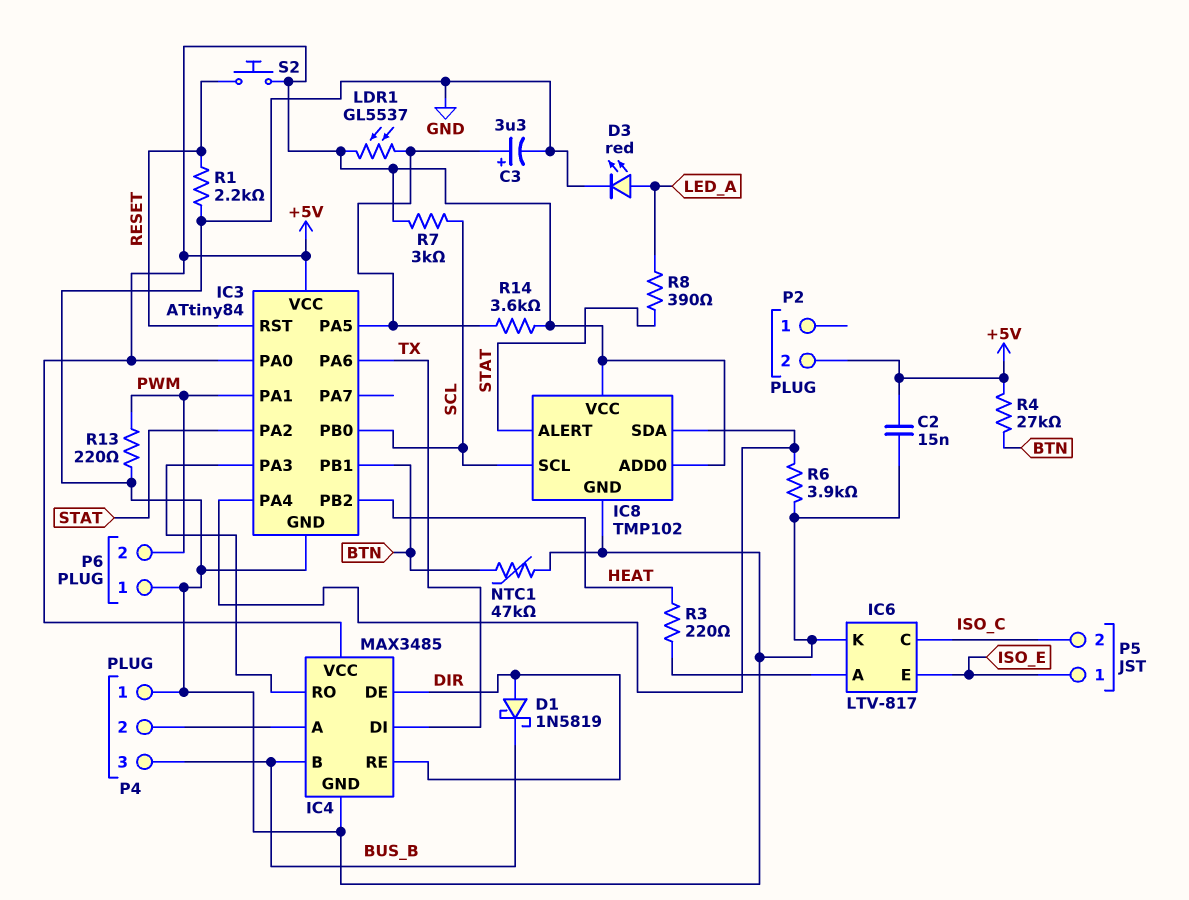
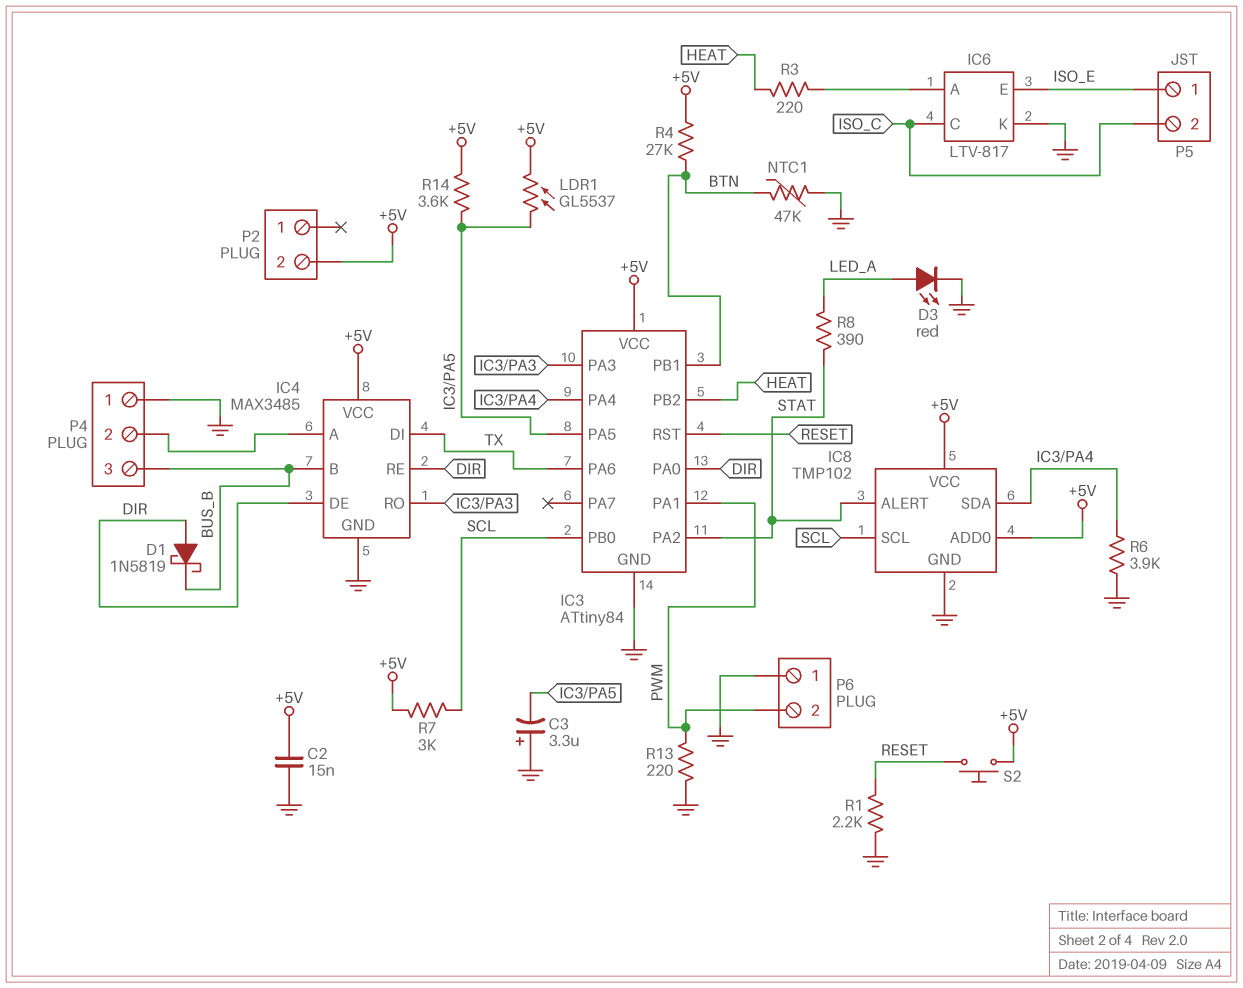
C3: 3.3uF (plus IC3/PA5, minus GND) -> 3.3uF (plus GND, minus IC3/PA5)
IC3 pin PA0: +5V -> DIR

